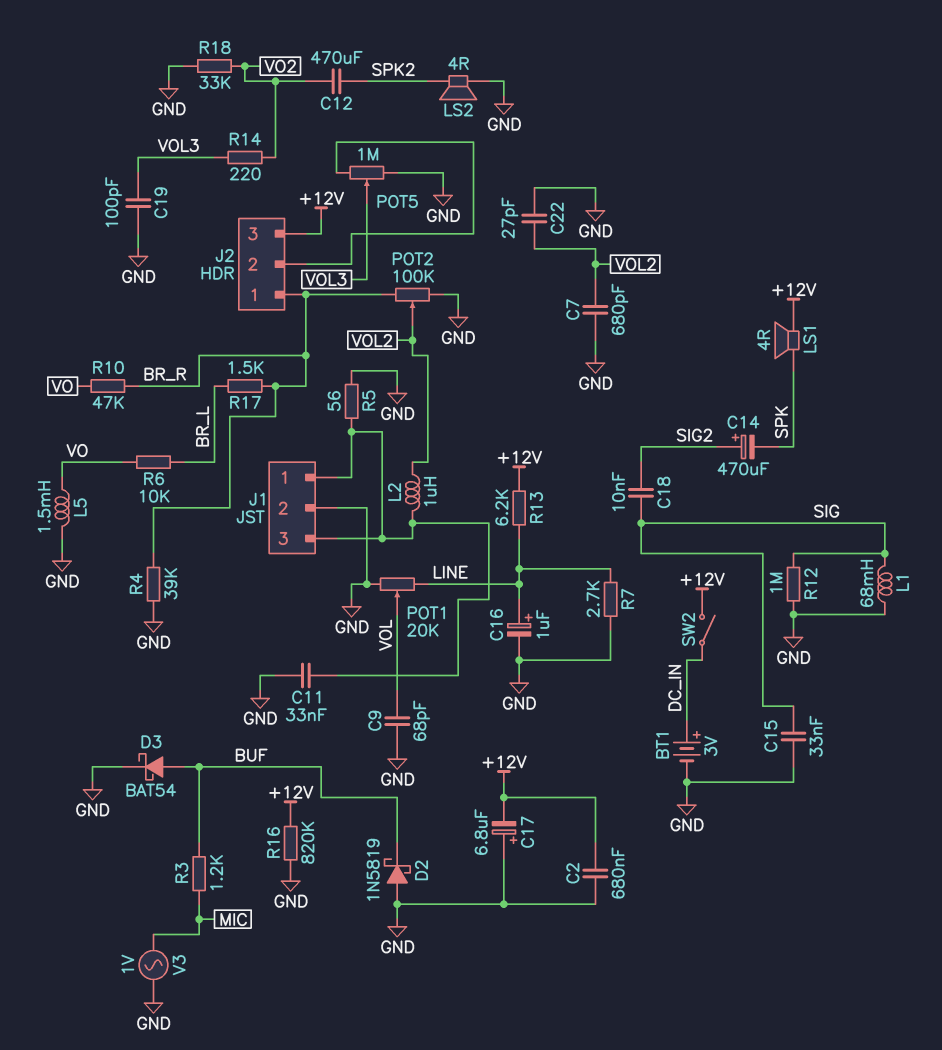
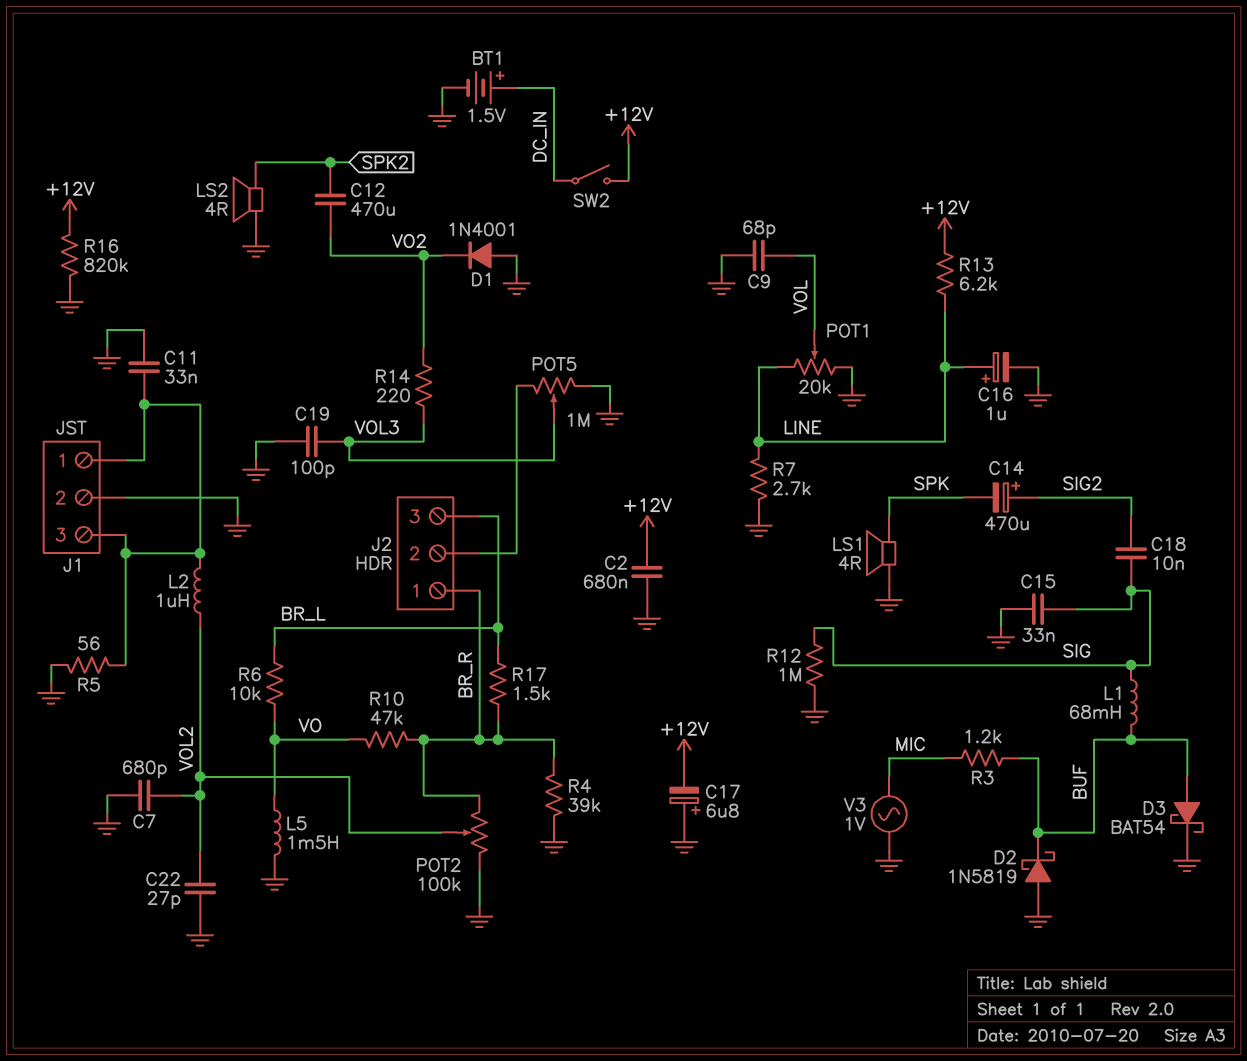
BT1: 3V (plus DC_IN, minus GND) -> 1.5V (plus DC_IN, minus GND)
D1: none -> diode 1N4001 (A GND, K VO2)
J2 pin 3: +12V -> BR_L
L1: 68mH (GND, SIG) -> 68mH (BUF, SIG)
LS1: speaker 4R (+12V, SPK) -> speaker 4R (GND, SPK)
R18: 33k (GND, VO2) -> none

